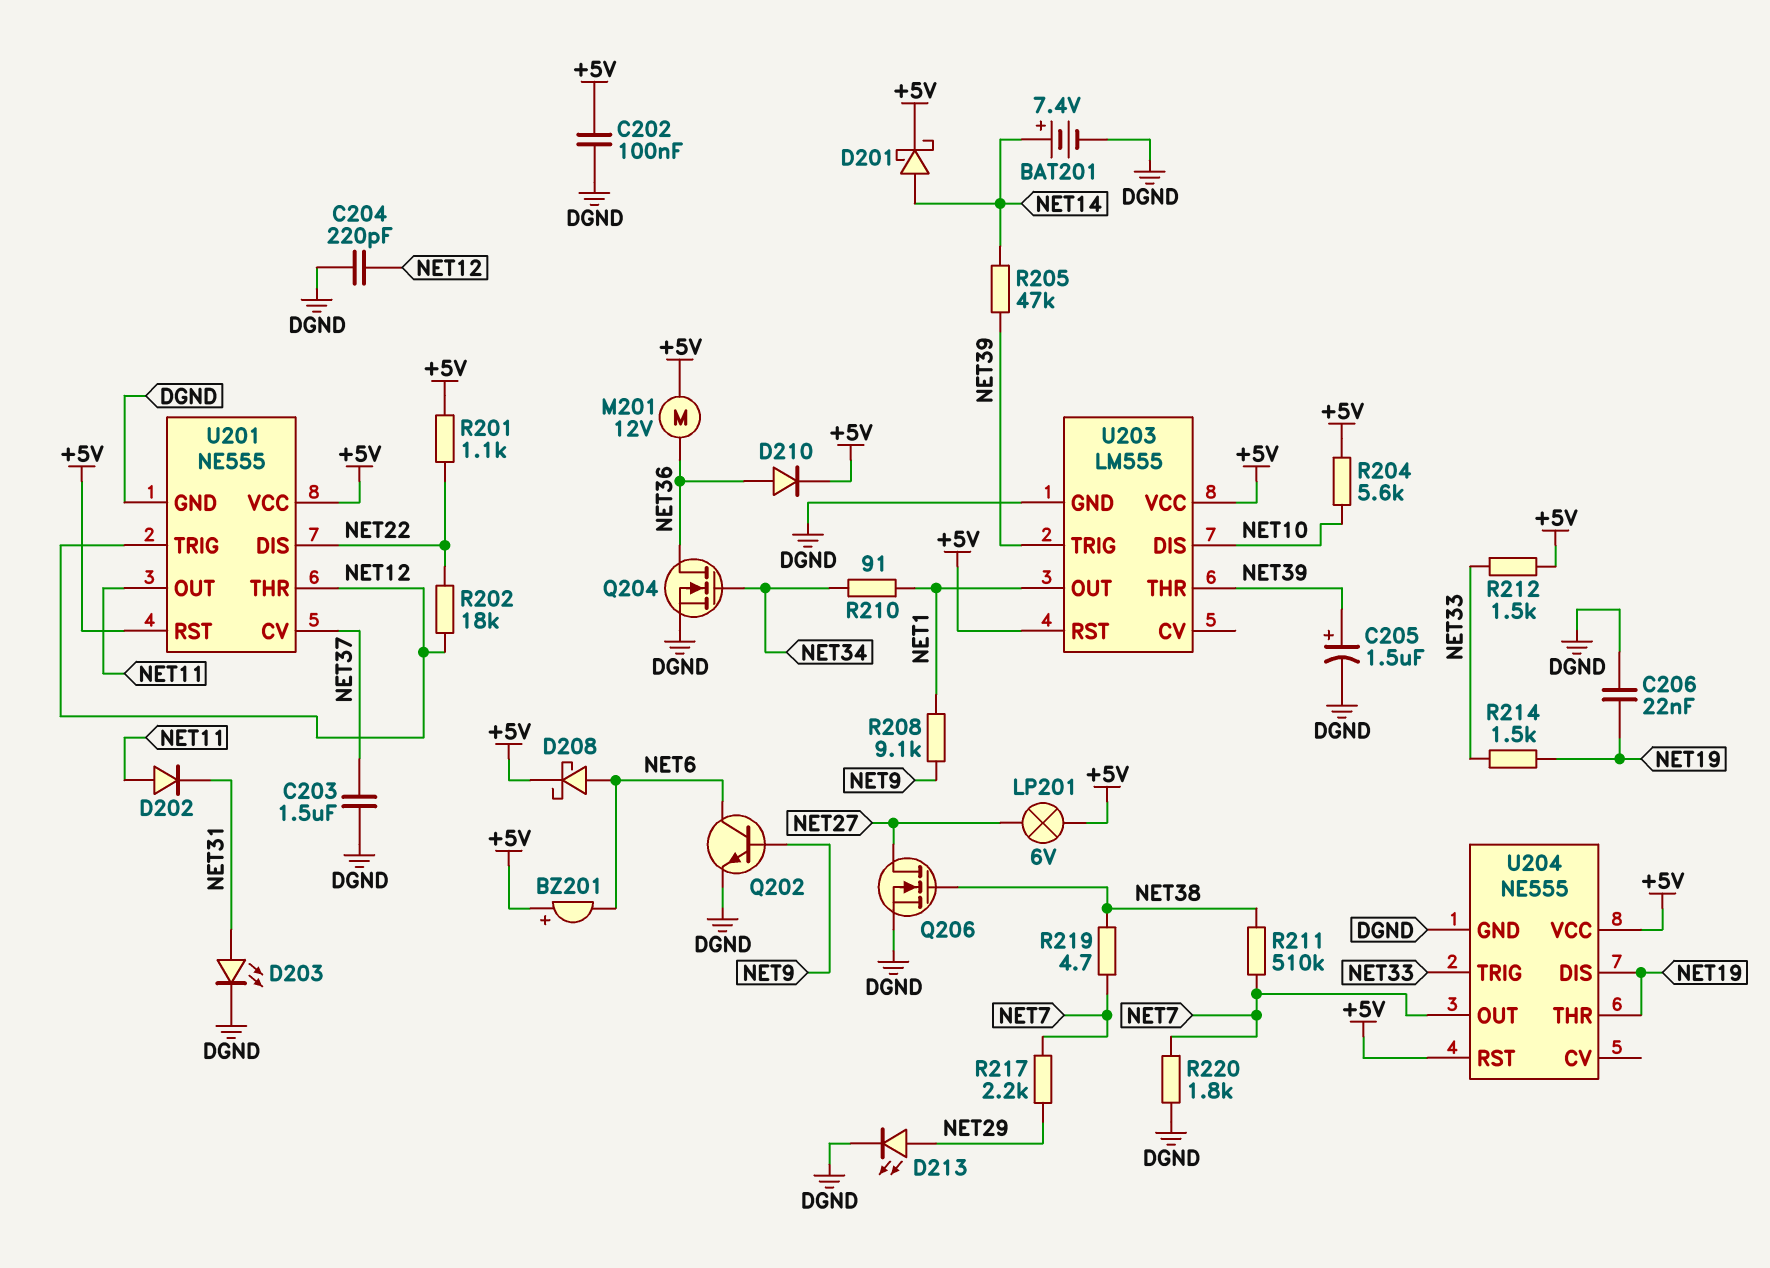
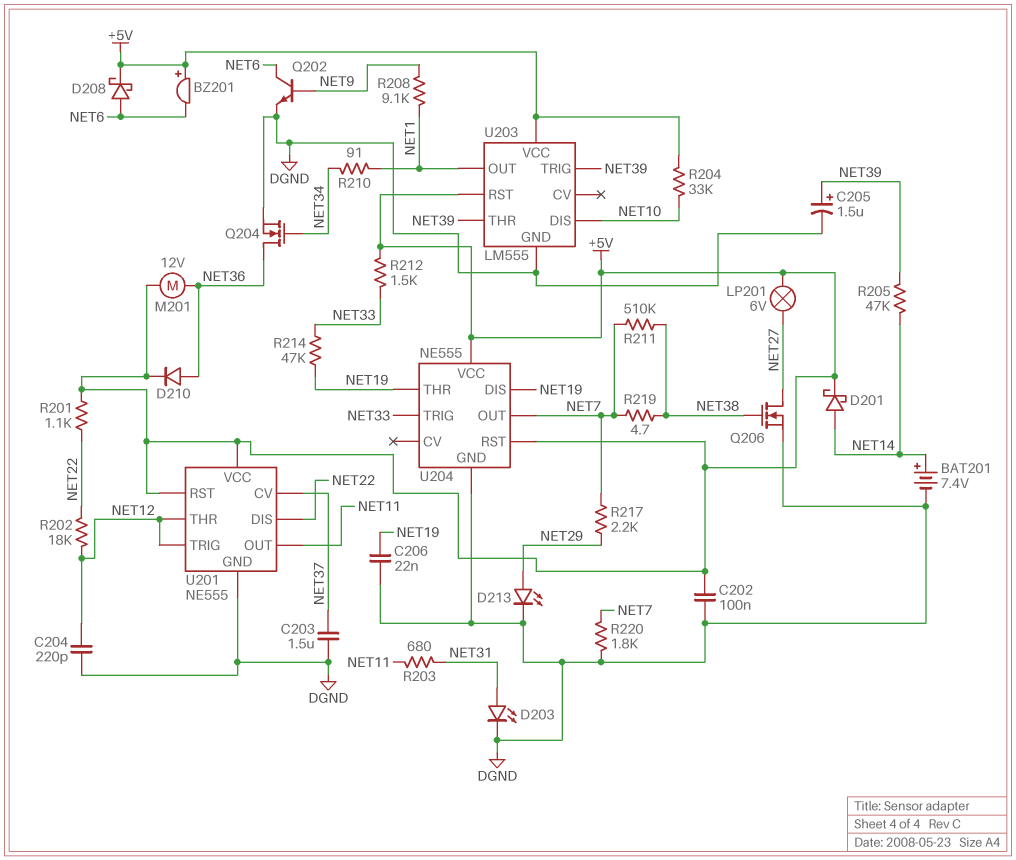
D202: diode (A NET11, K NET31) -> none
R203: none -> 680 (NET11, NET31)
R204: 5.6k (+5V, NET10) -> 33k (+5V, NET10)
R214: 1.5k (NET19, NET33) -> 47k (NET19, NET33)

